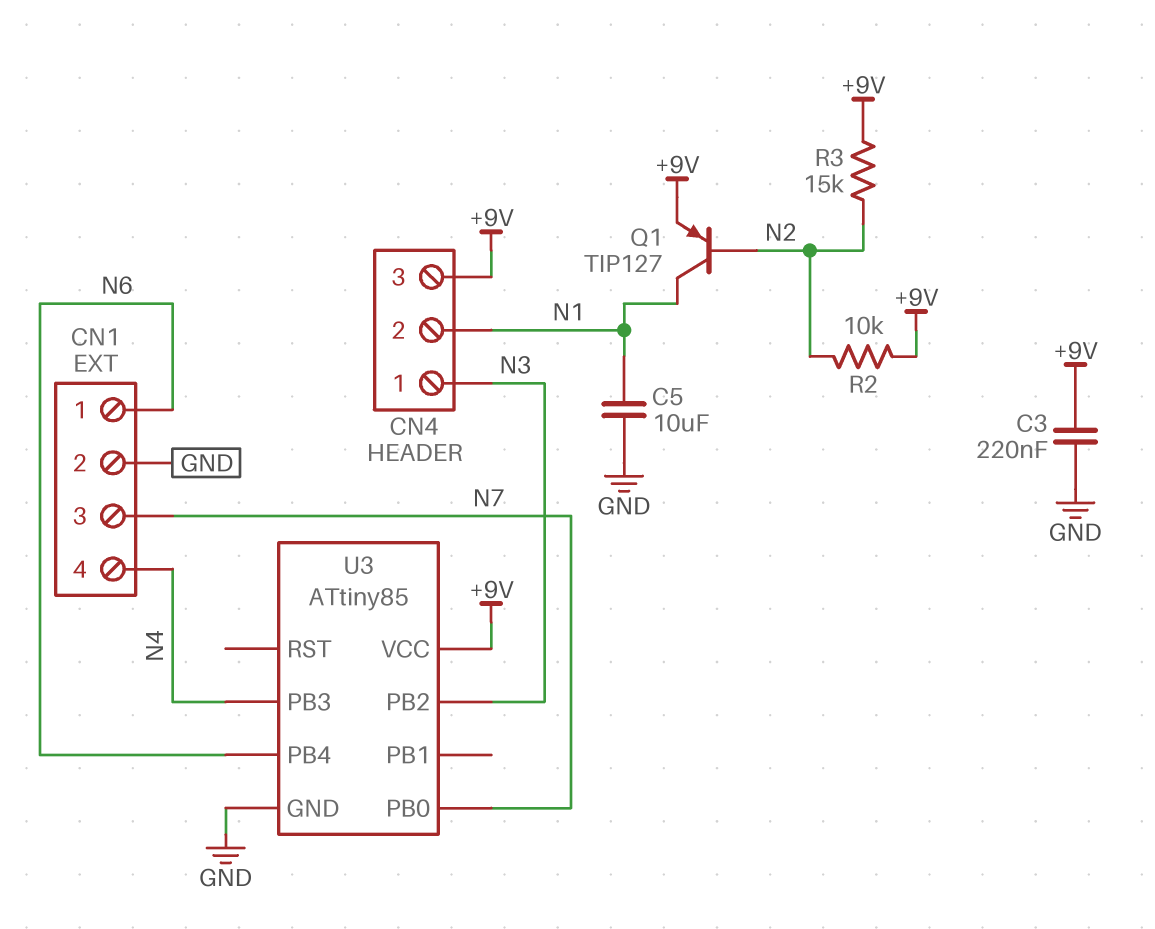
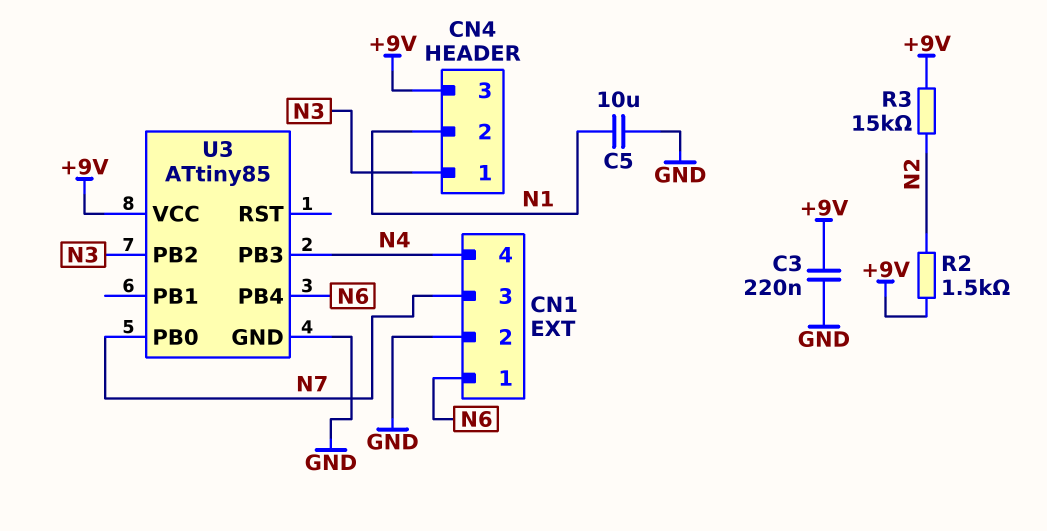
Q1: PNP TIP127 (B N2, C N1, E +9V) -> none
R2: 10k (+9V, N2) -> 1.5k (+9V, N2)

